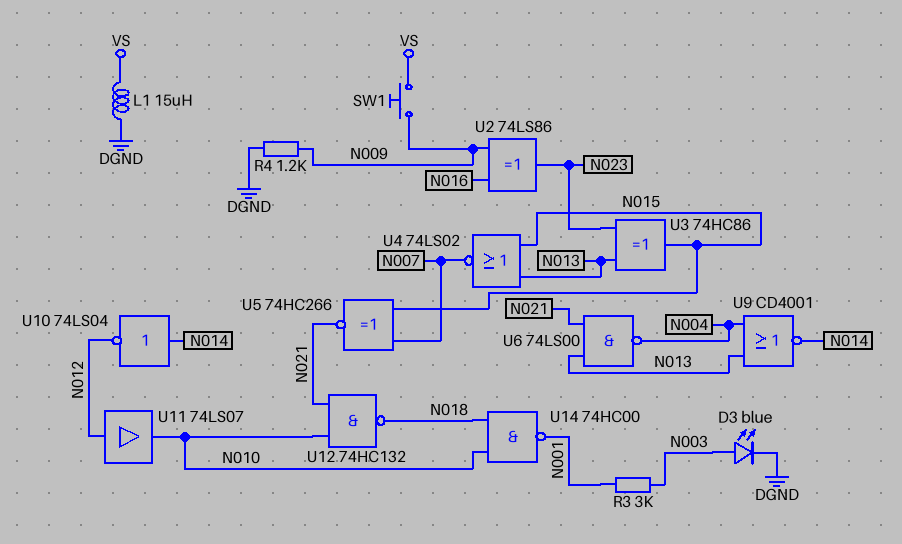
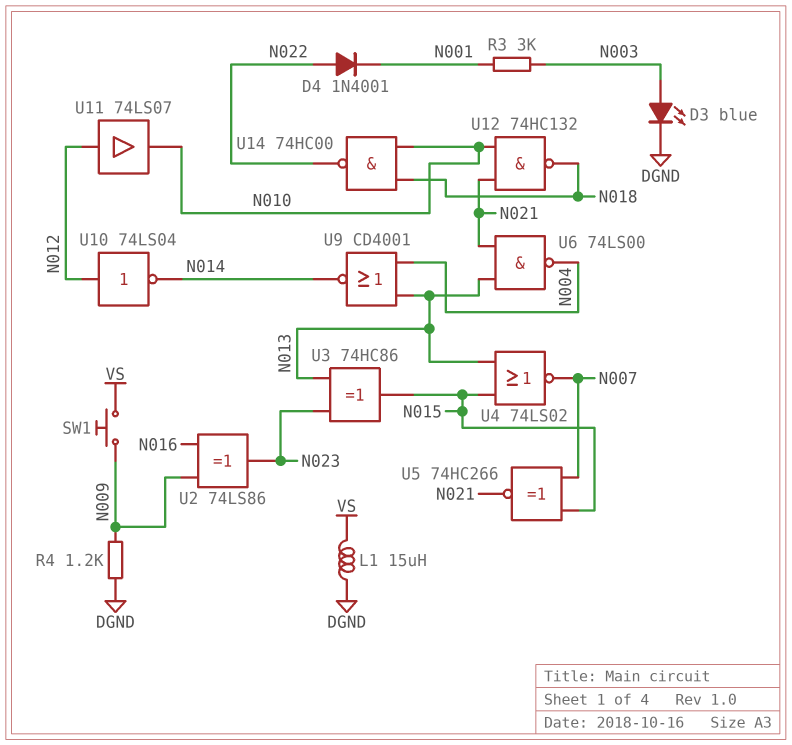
D4: none -> diode 1N4001 (A N022, K N001)
U10: NOT 74LS04 (in N014, out N012) -> NOT 74LS04 (in N012, out N014)
U14: NAND 74HC00 (in N010, in N018, out N001) -> NAND 74HC00 (in N010, in N018, out N022)

